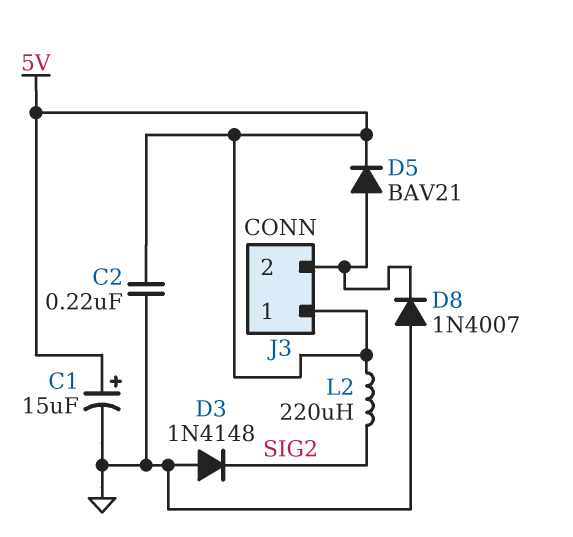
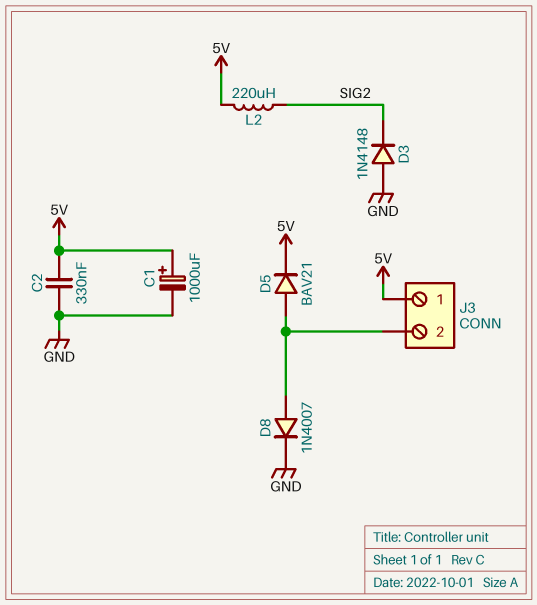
C1: 15uF (plus 5V, minus GND) -> 1000uF (plus 5V, minus GND)
C2: 220nF (5V, GND) -> 330nF (5V, GND)
D8: diode 1N4007 (A GND, K J3/2) -> diode 1N4007 (A J3/2, K GND)

